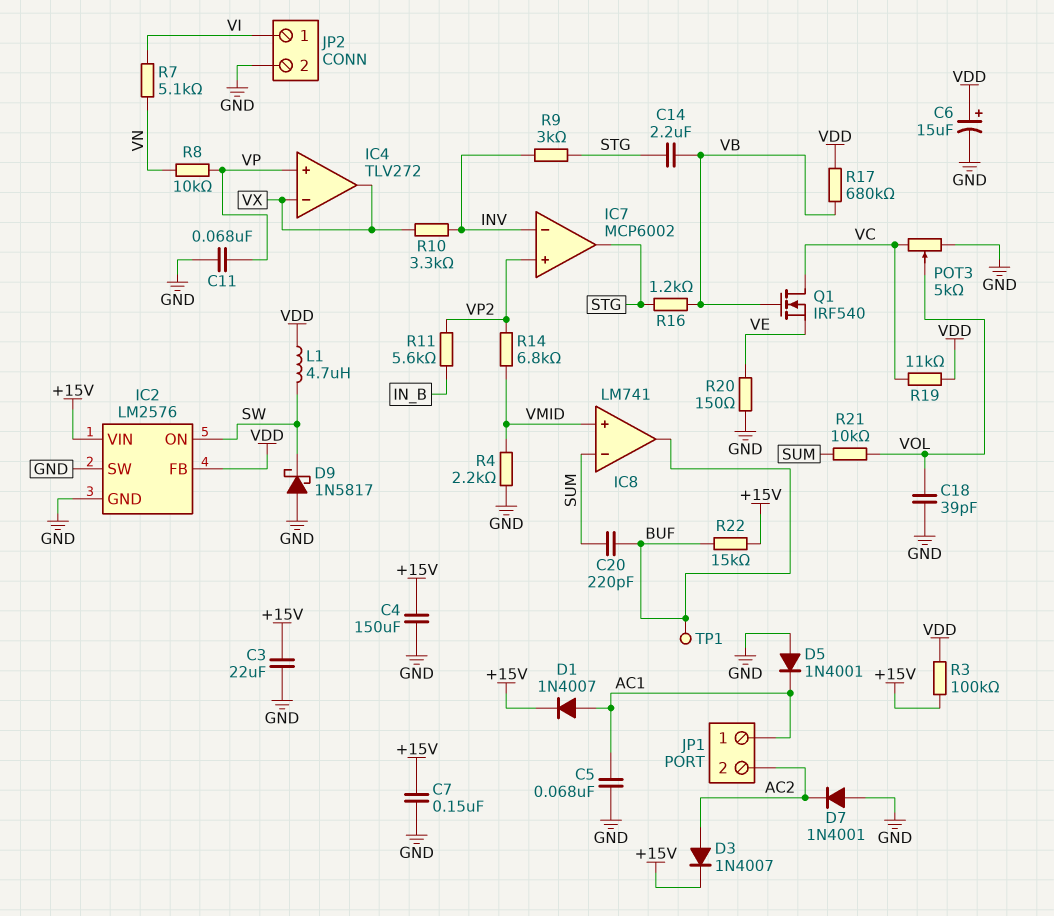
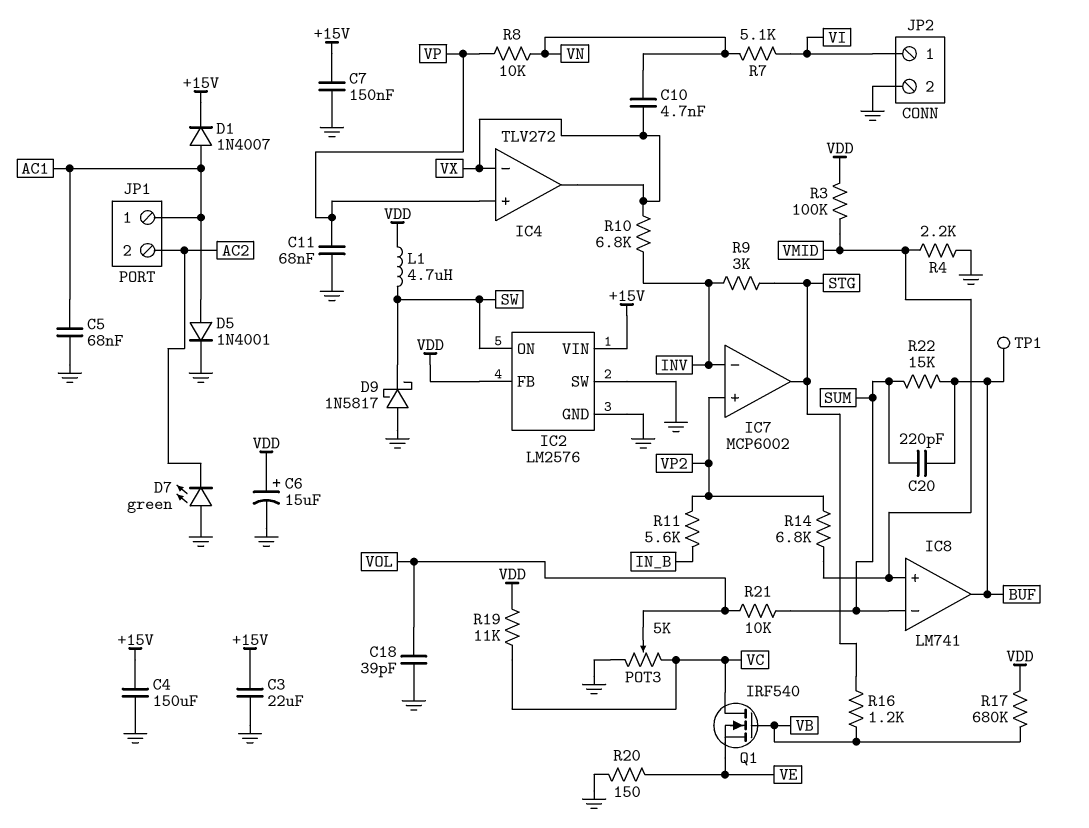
C10: none -> 4.7nF (VN, VX)
C14: 2.2uF (STG, VB) -> none
D3: diode 1N4007 (A AC2, K +15V) -> none
D5: diode 1N4001 (A GND, K AC1) -> diode 1N4001 (A AC1, K GND)
D7: diode 1N4001 (A GND, K AC2) -> LED green (A GND, K AC2)
R3: 100k (+15V, VDD) -> 100k (VDD, VMID)
R10: 3.3k (INV, VX) -> 6.8k (INV, VX)
R22: 15k (+15V, BUF) -> 15k (BUF, SUM)

